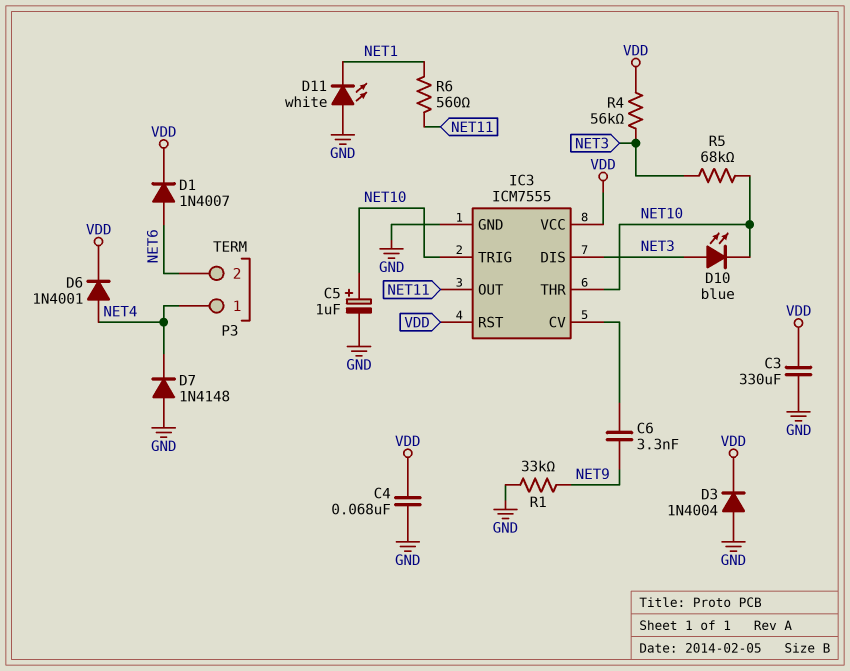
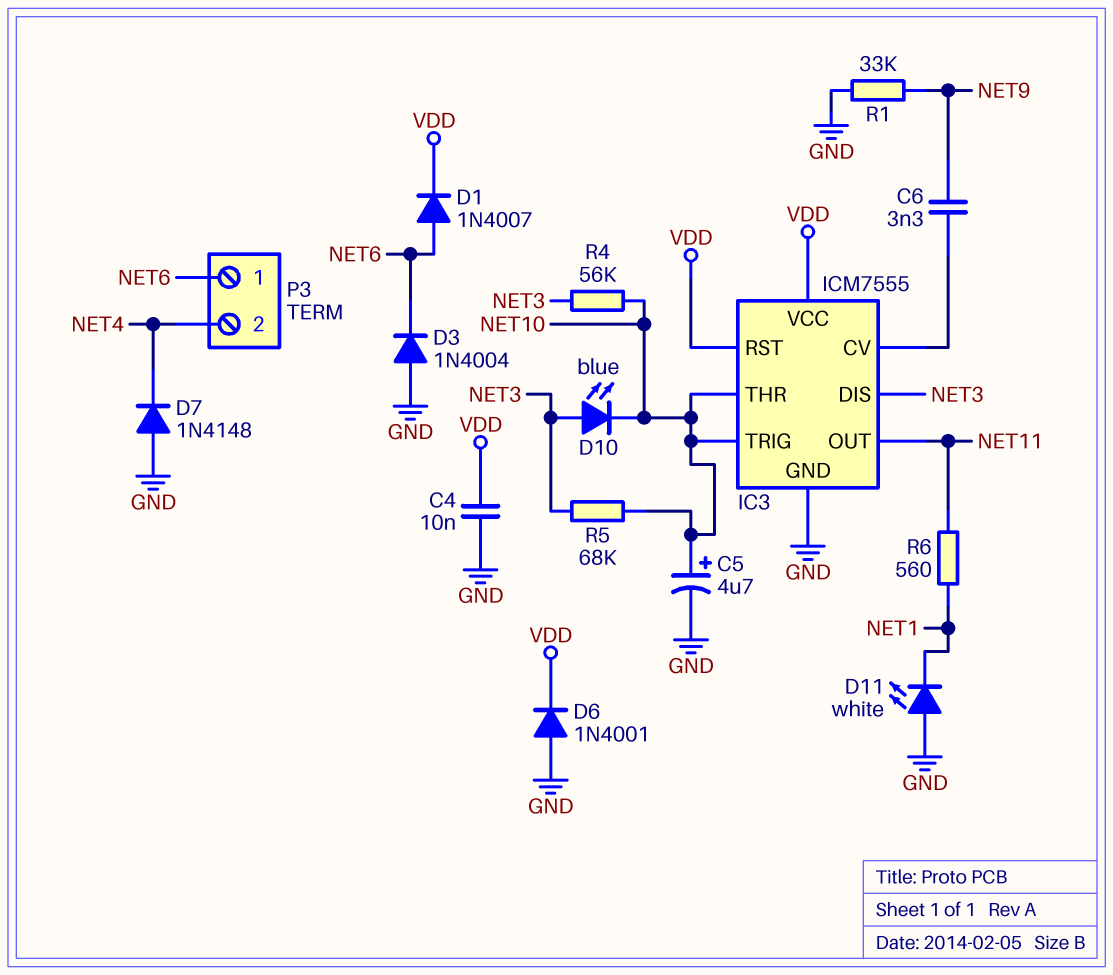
C3: 330uF (GND, VDD) -> none
C4: 68nF (GND, VDD) -> 10nF (GND, VDD)
C5: 1uF (plus NET10, minus GND) -> 4.7uF (plus NET10, minus GND)
D3: diode 1N4004 (A GND, K VDD) -> diode 1N4004 (A GND, K NET6)
D6: diode 1N4001 (A NET4, K VDD) -> diode 1N4001 (A GND, K VDD)
P3 pin 1: NET4 -> NET6
P3 pin 2: NET6 -> NET4
R4: 56k (NET3, VDD) -> 56k (NET3, NET10)

